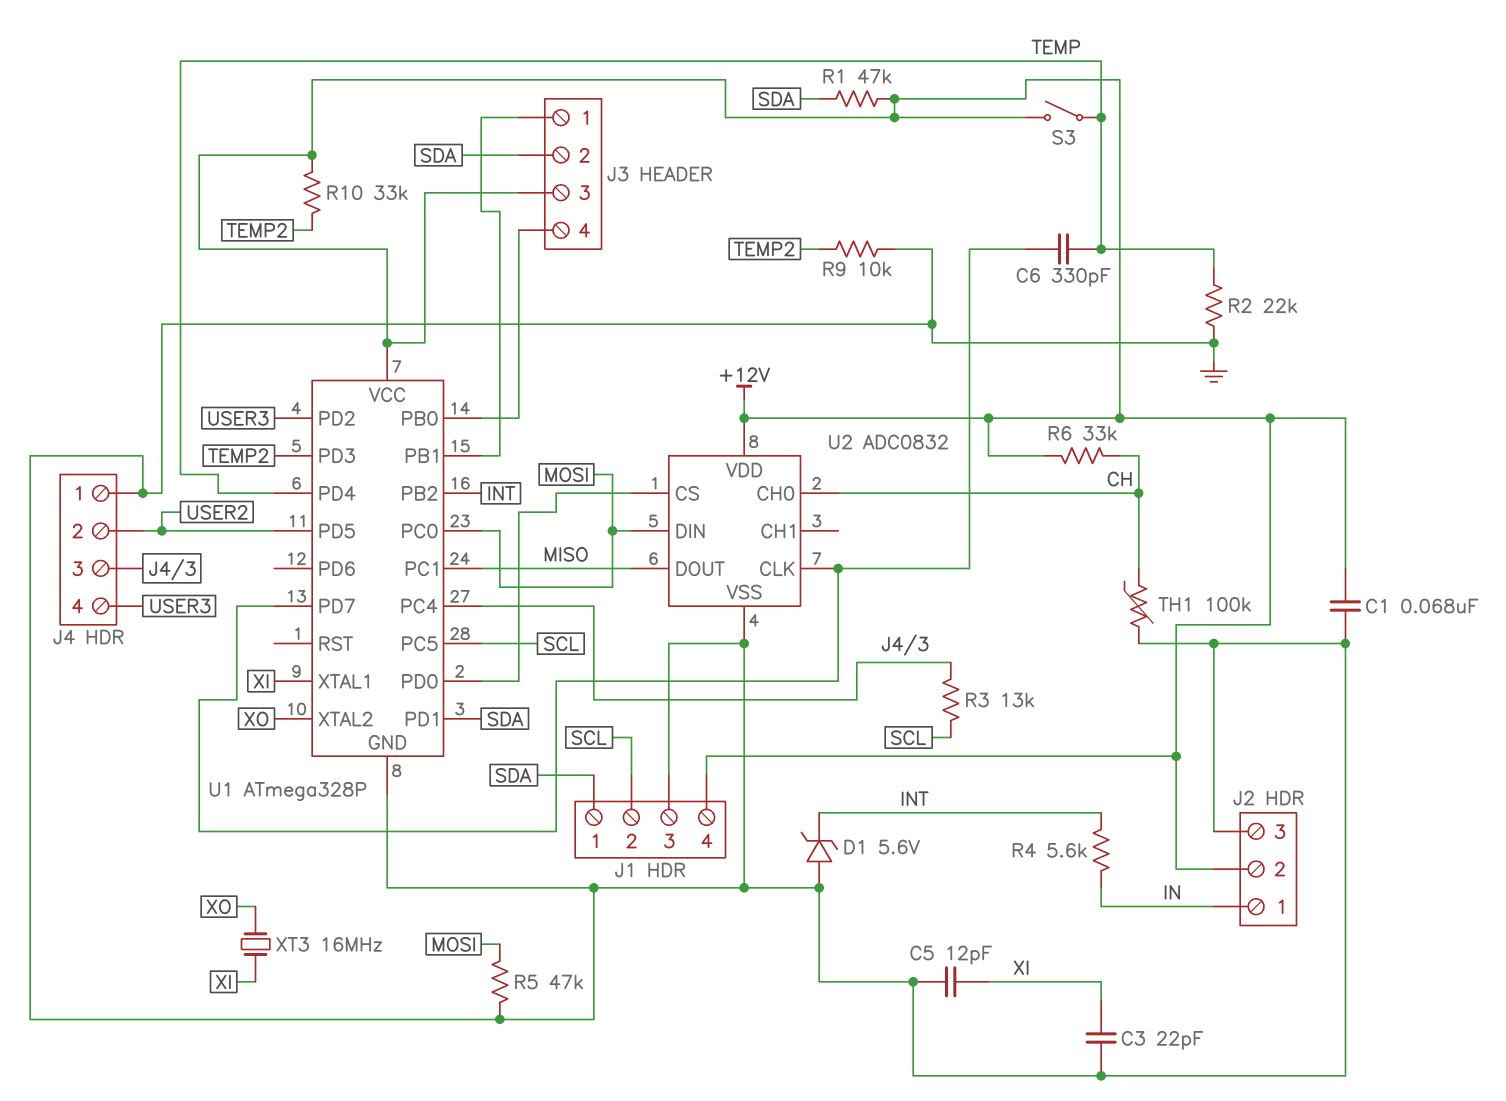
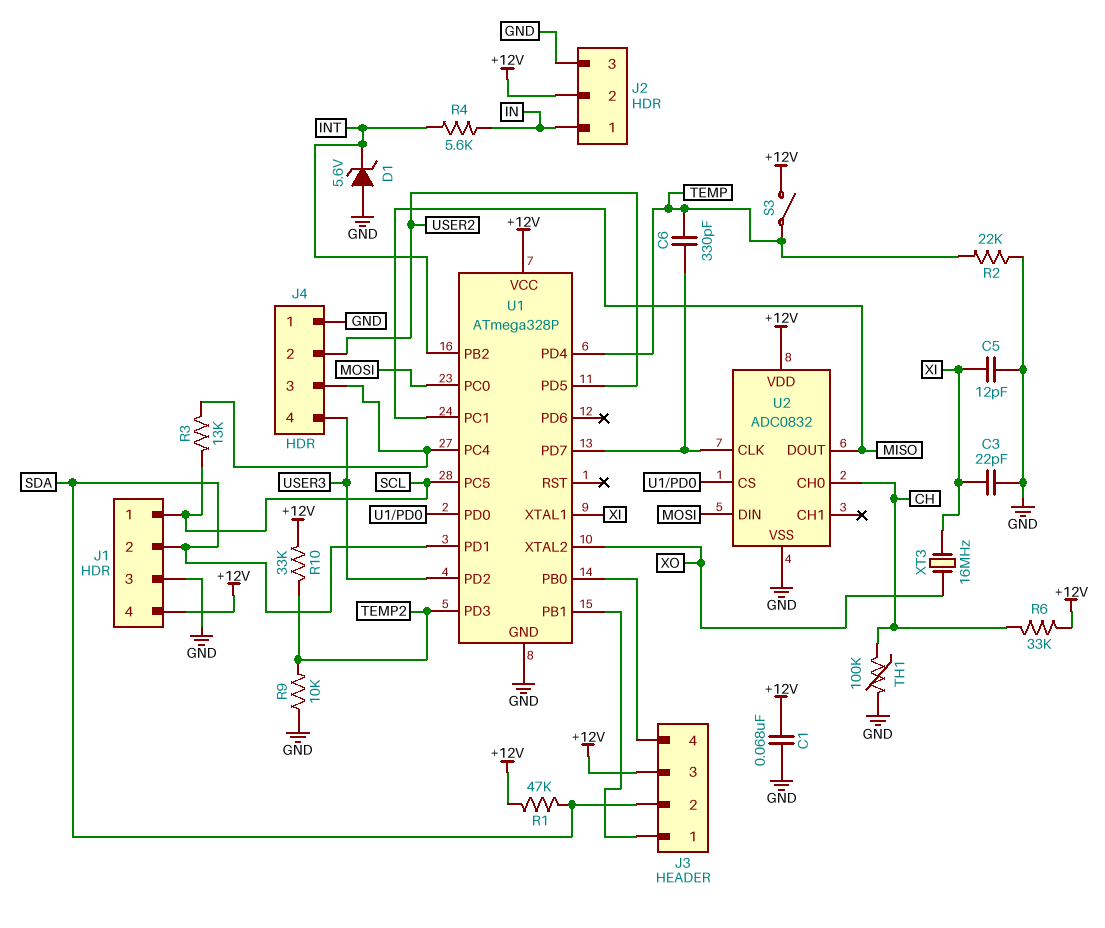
J1 pin 1: SDA -> SCL
J1 pin 2: SCL -> SDA
R5: 47k (GND, MOSI) -> none

